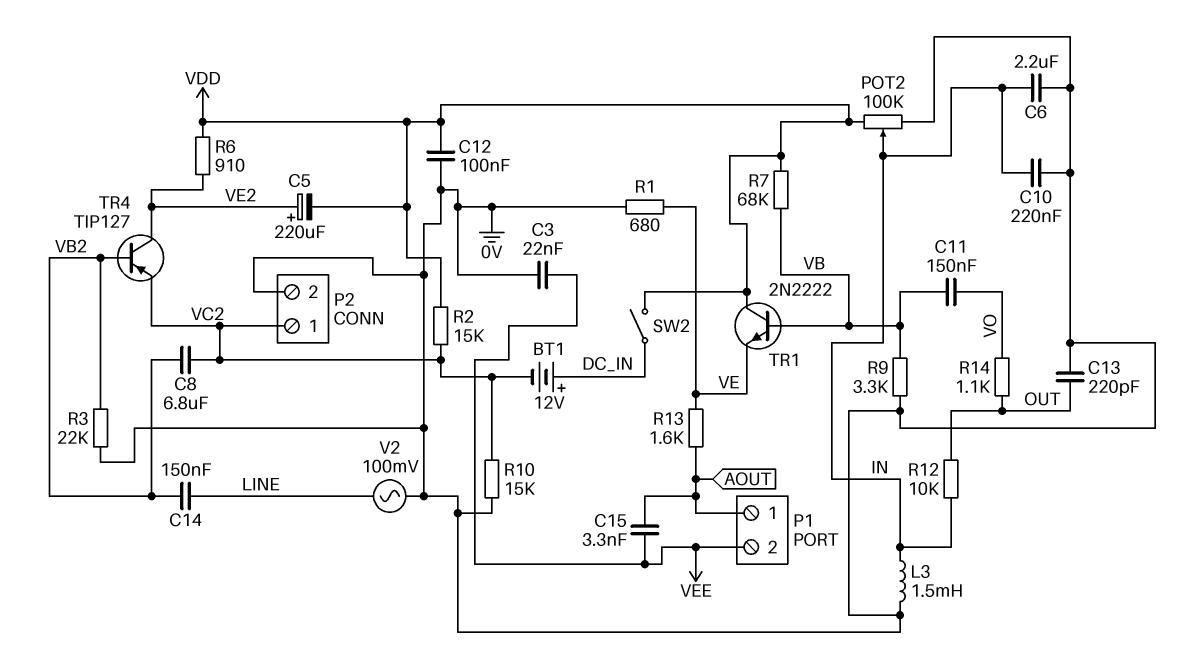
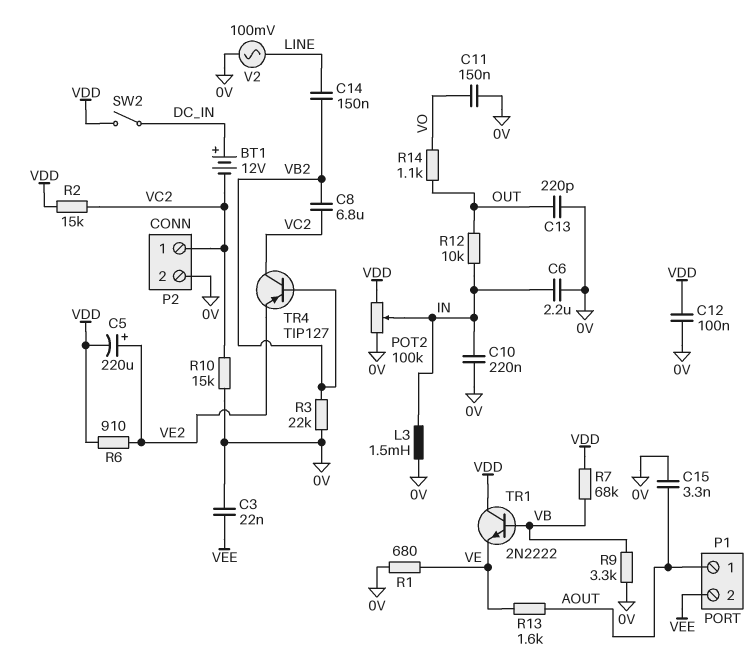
C11: 150nF (VB, VO) -> 150nF (0V, VO)
C15: 3.3nF (AOUT, VEE) -> 3.3nF (0V, AOUT)
TR4: PNP TIP127 (B VB2, C VE2, E VC2) -> PNP TIP127 (B VB2, C VC2, E VE2)

